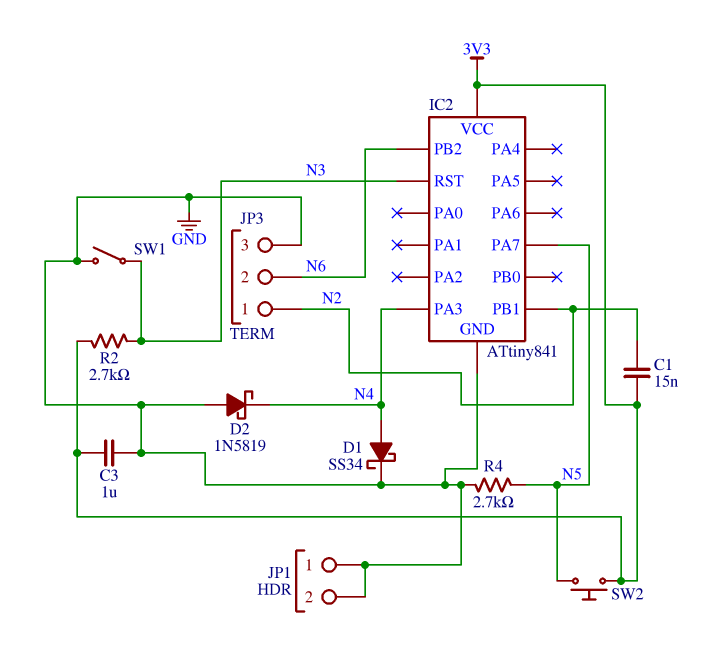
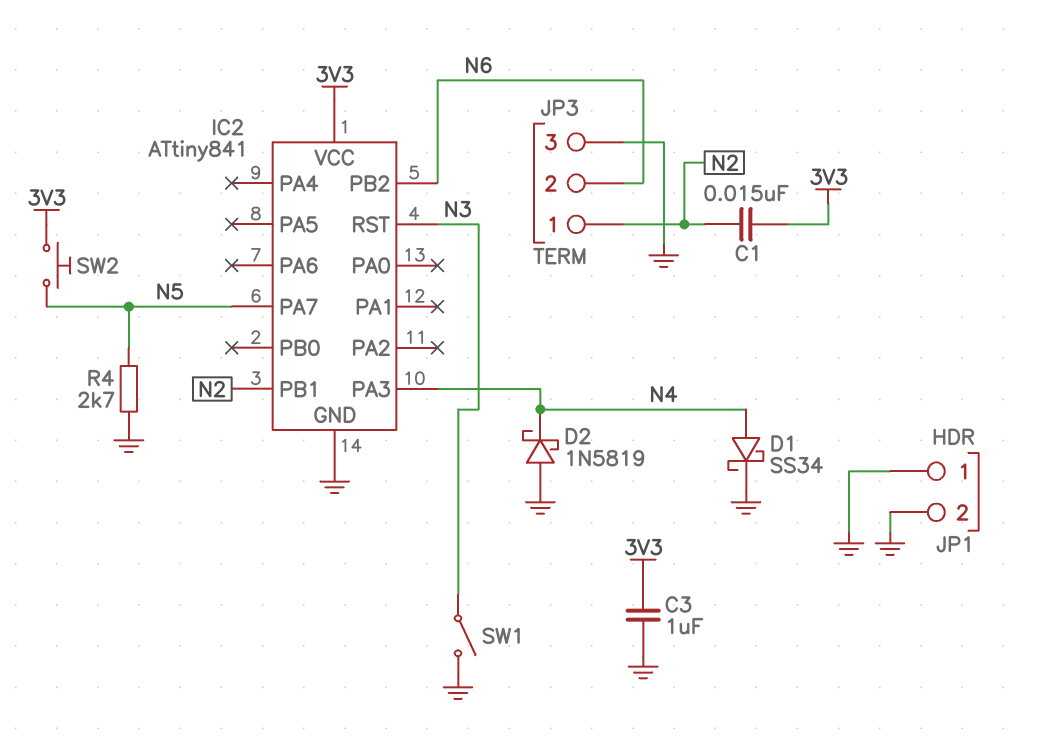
R2: 2.7k (3V3, N3) -> none

